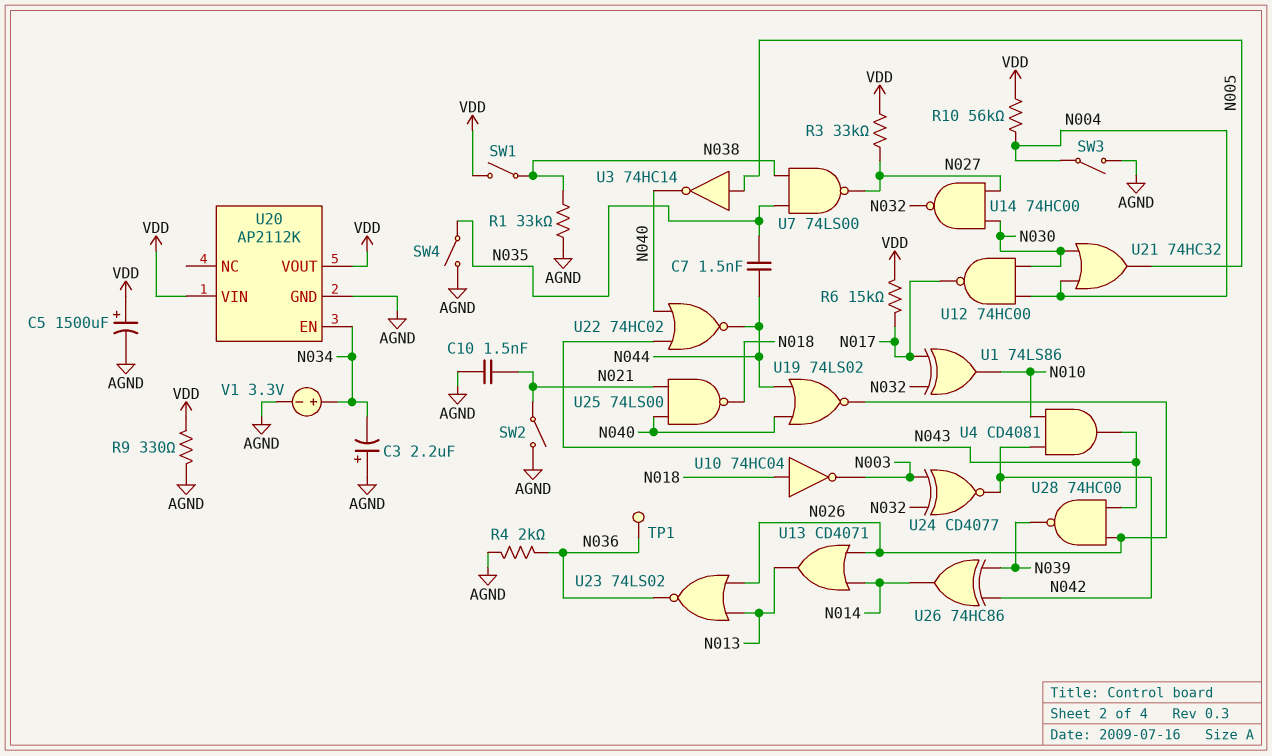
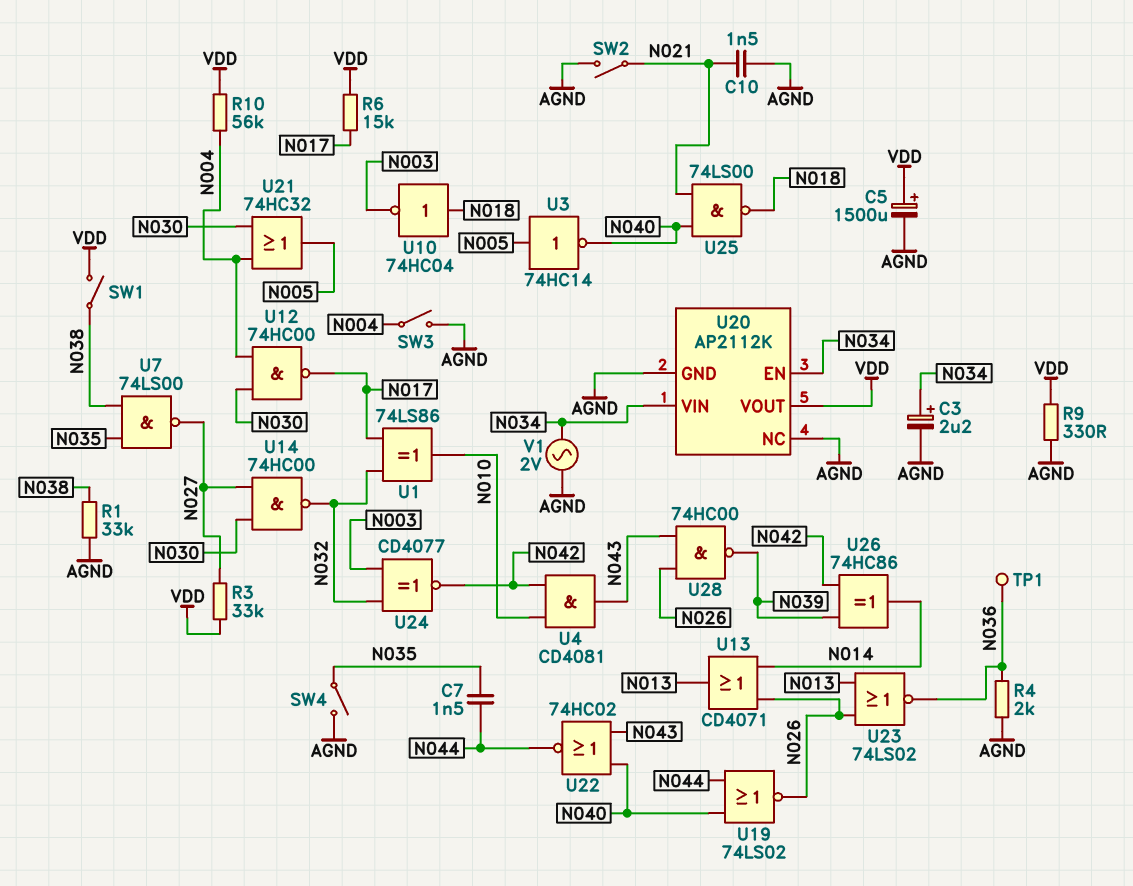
C3: 2.2uF (plus AGND, minus N034) -> 2.2uF (plus N034, minus AGND)
U20 pin NC: none -> AGND
U20 pin VIN: VDD -> N034
V1: 3.3V (plus N034, minus AGND) -> AC 2V (AGND, N034)

